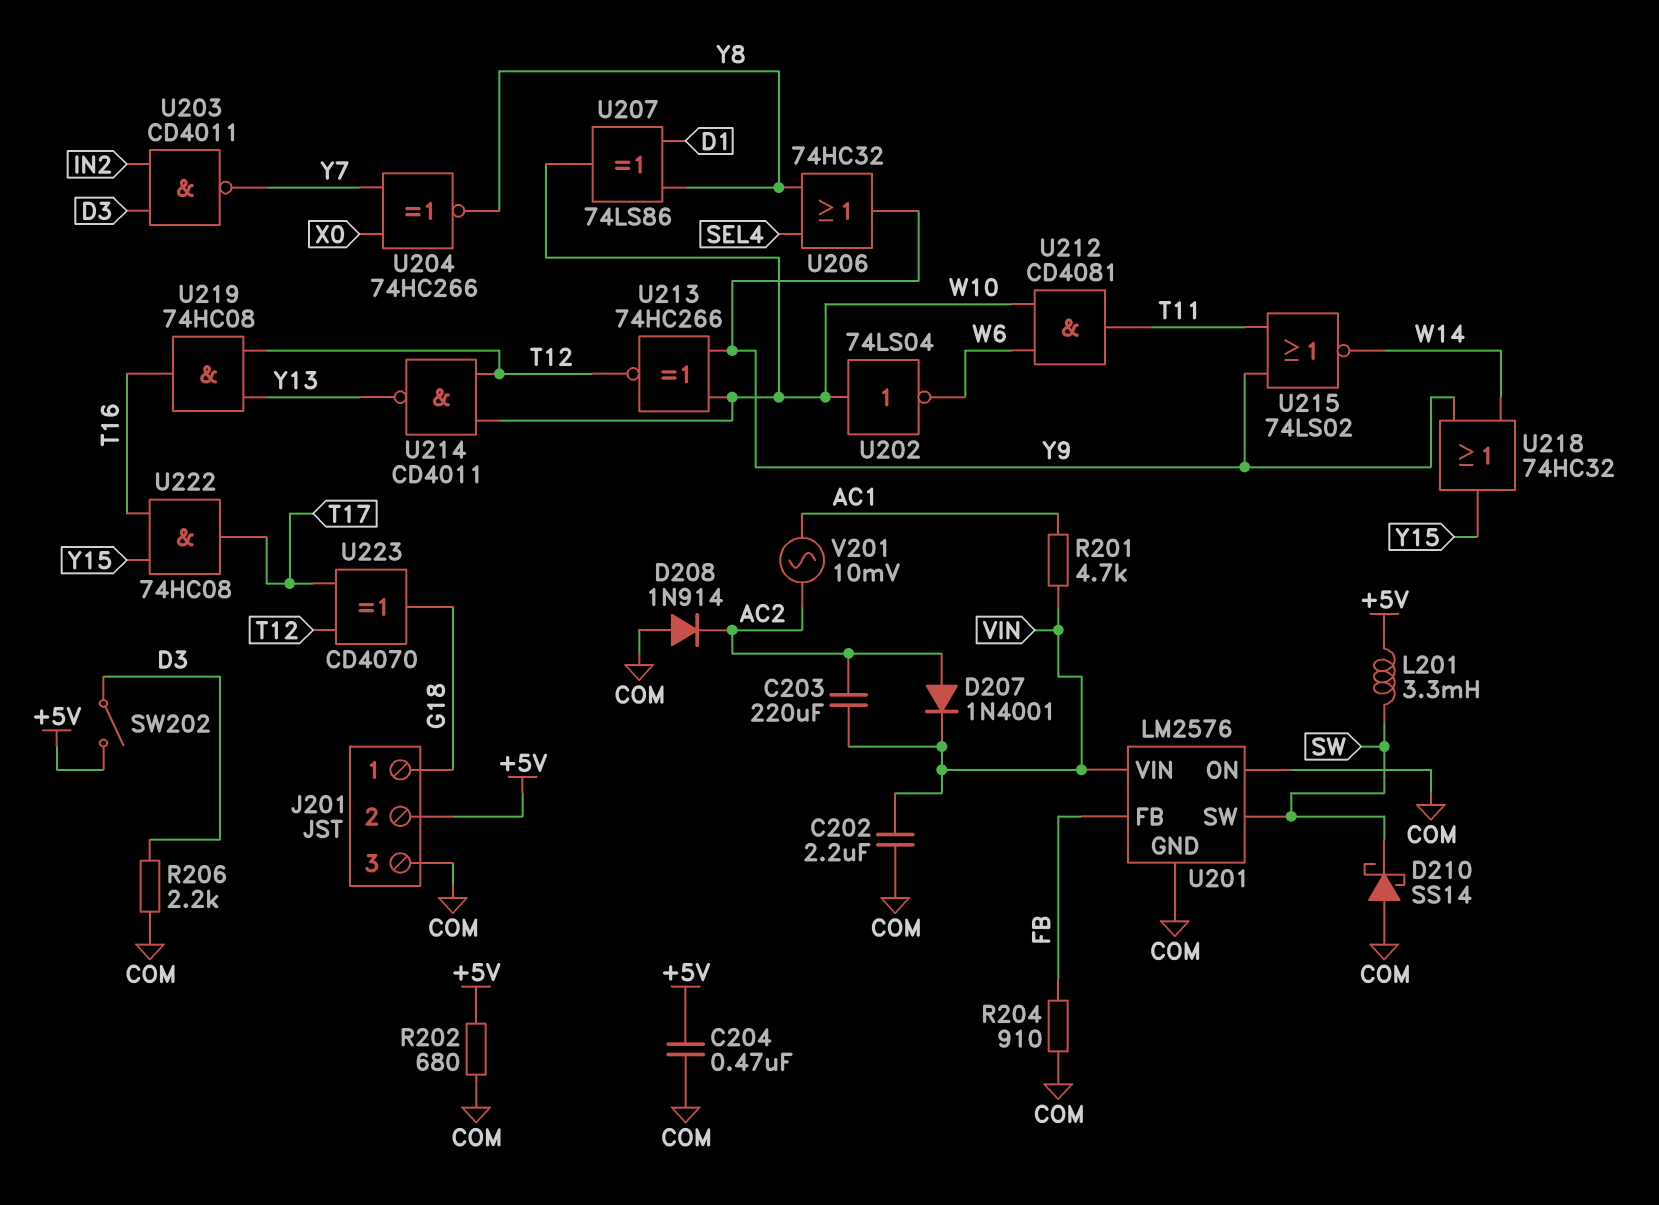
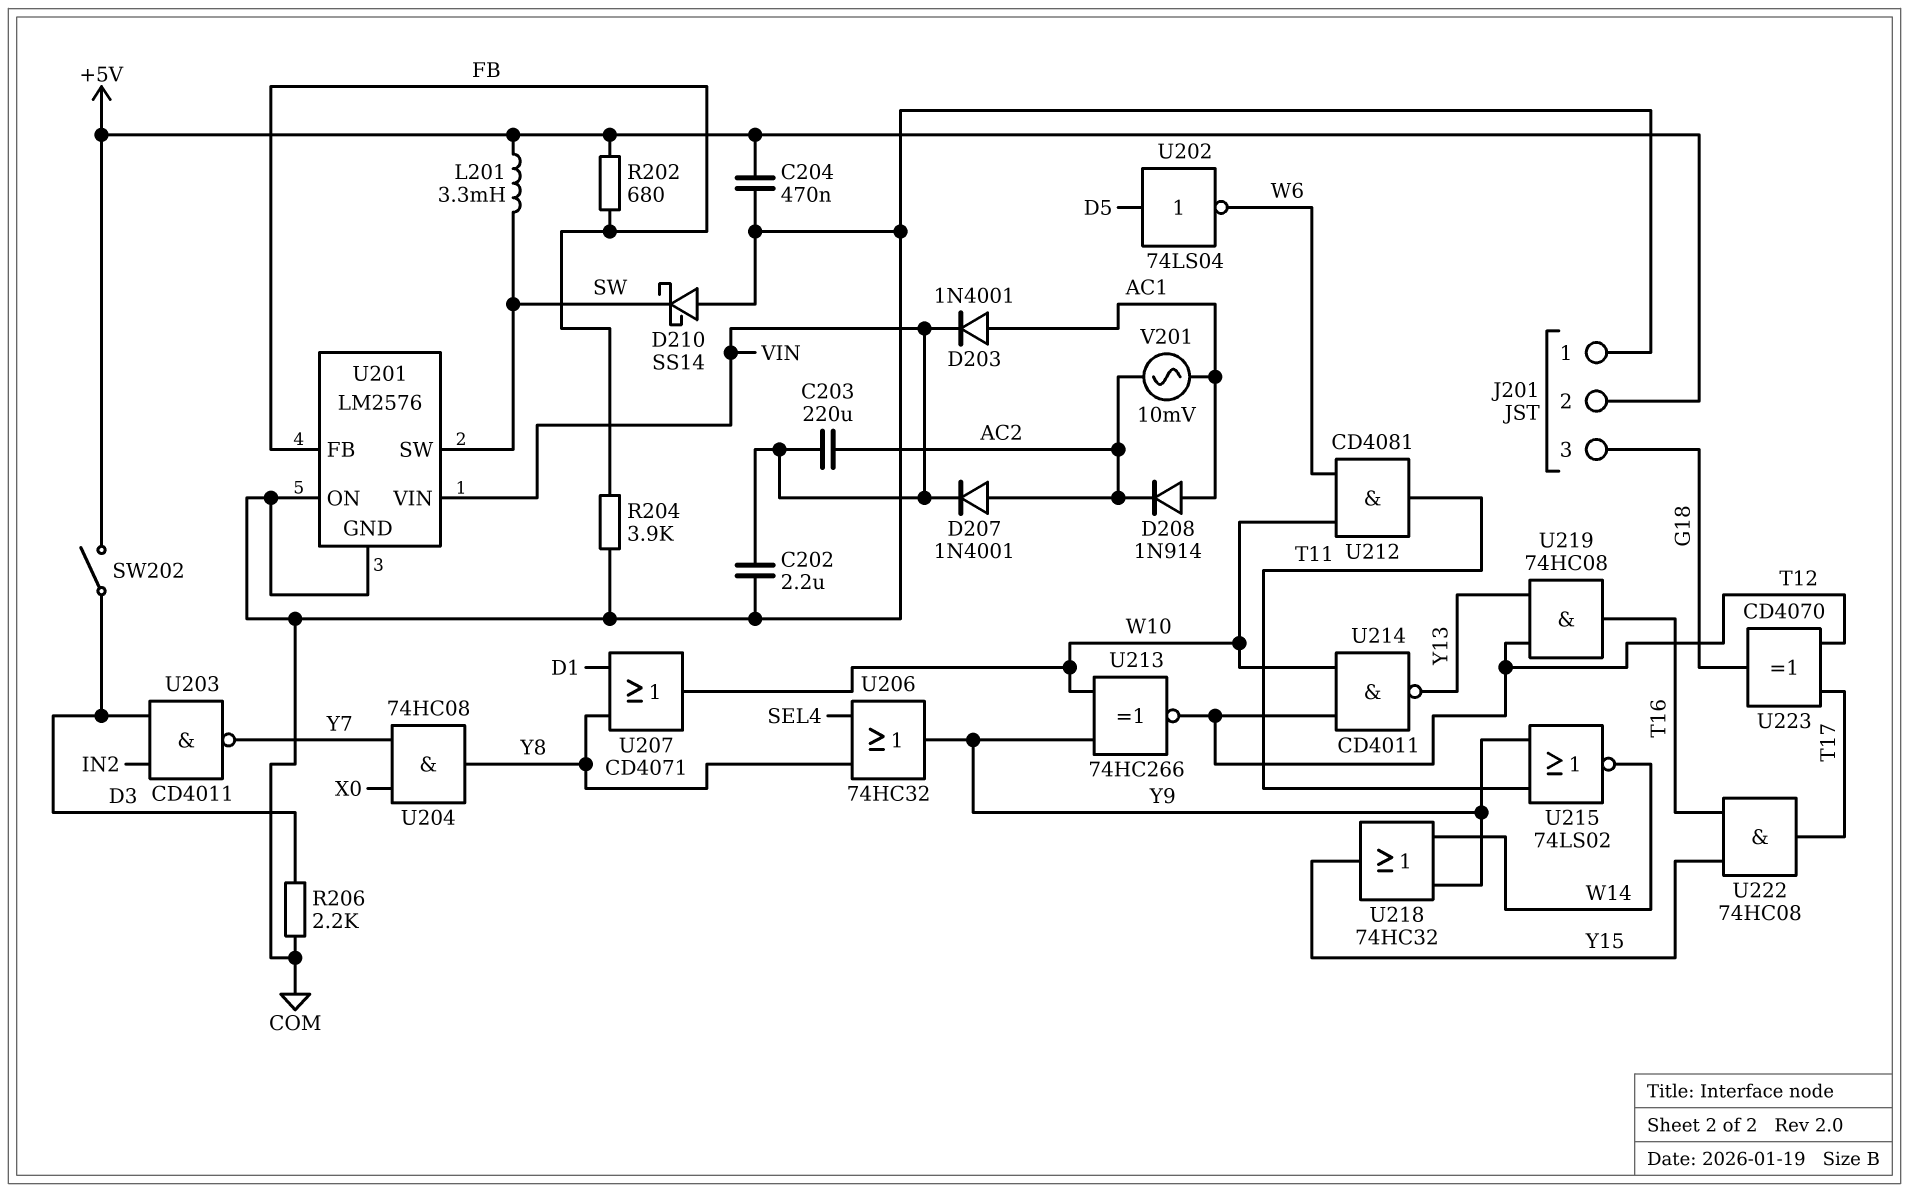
D203: none -> diode 1N4001 (A AC1, K VIN)
D208: diode 1N914 (A COM, K AC2) -> diode 1N914 (A AC1, K AC2)
J201 pin 1: G18 -> COM
J201 pin 3: COM -> G18
R201: 4.7k (AC1, VIN) -> none
R202: 680 (+5V, COM) -> 680 (+5V, FB)
R204: 910 (COM, FB) -> 3.9k (COM, FB)
U202: NOT 74LS04 (in W10, out W6) -> NOT 74LS04 (in D5, out W6)
U204: XNOR 74HC266 (in X0, in Y7, out Y8) -> AND 74HC08 (in X0, in Y7, out Y8)
U207: XOR 74LS86 (in D1, in Y8, out W10) -> OR CD4071 (in D1, in Y8, out W10)

